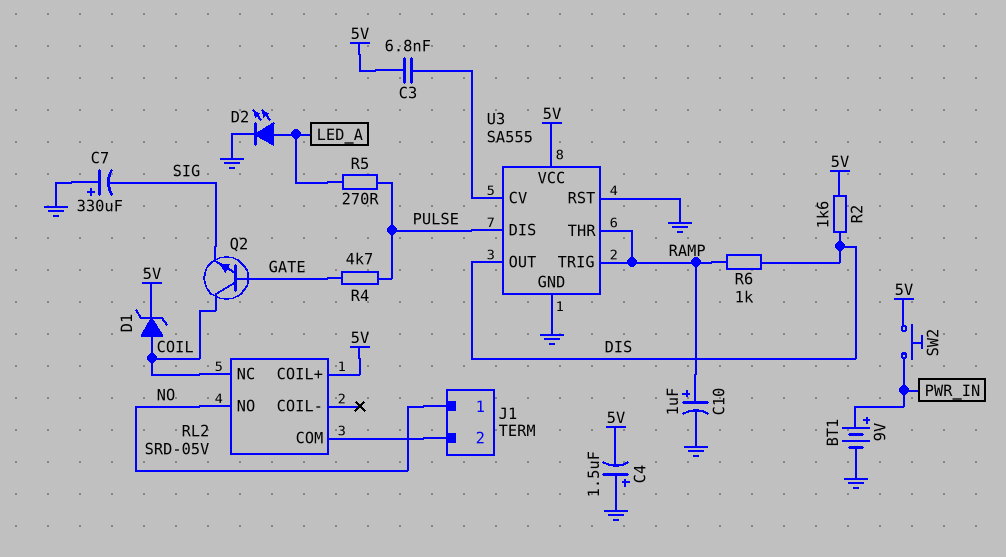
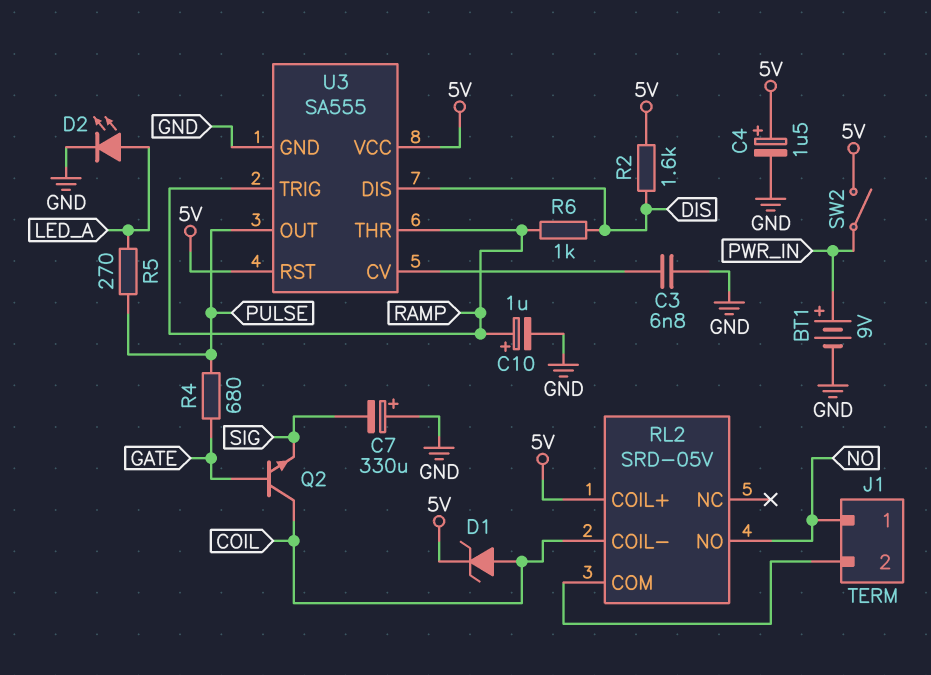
C3: 6.8nF (5V, U3/CV) -> 6.8nF (GND, U3/CV)
C4: 1.5uF (plus GND, minus 5V) -> 1.5uF (plus 5V, minus GND)
R4: 4.7k (GATE, PULSE) -> 680 (GATE, PULSE)
RL2 pin COIL-: none -> COIL
RL2 pin NC: COIL -> none
SW2: button (5V, PWR_IN) -> switch (5V, PWR_IN)
U3 pin DIS: PULSE -> DIS
U3 pin OUT: DIS -> PULSE
U3 pin RST: GND -> 5V

